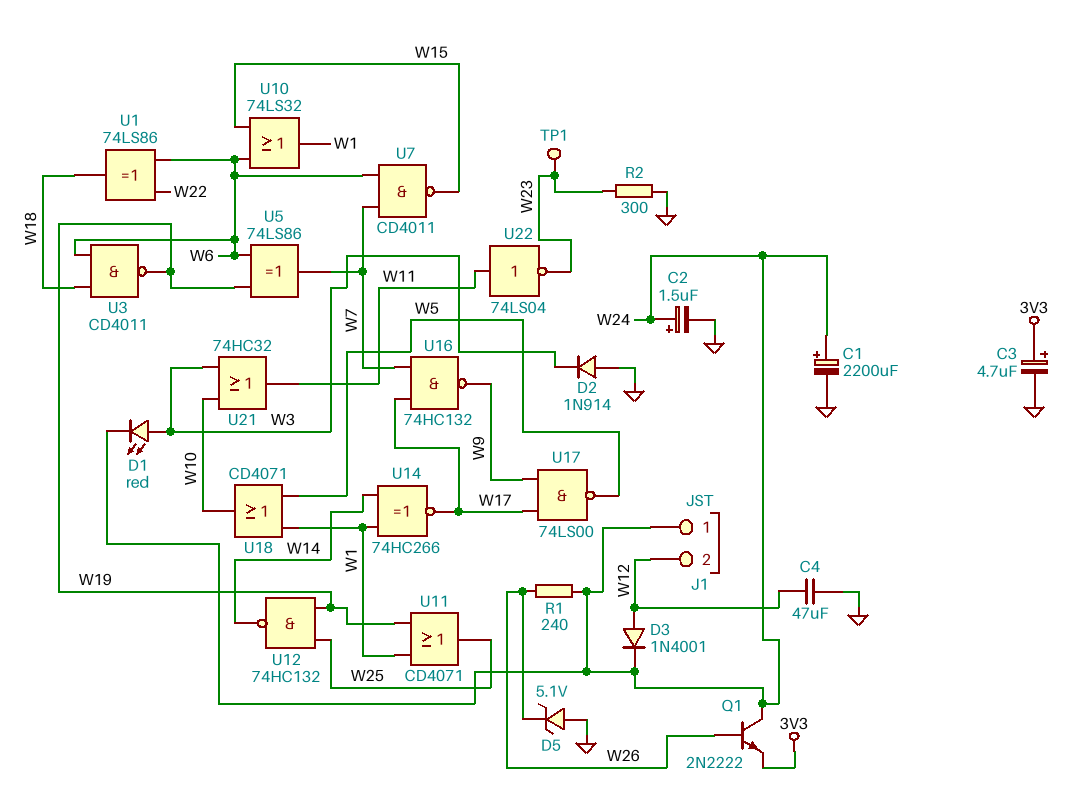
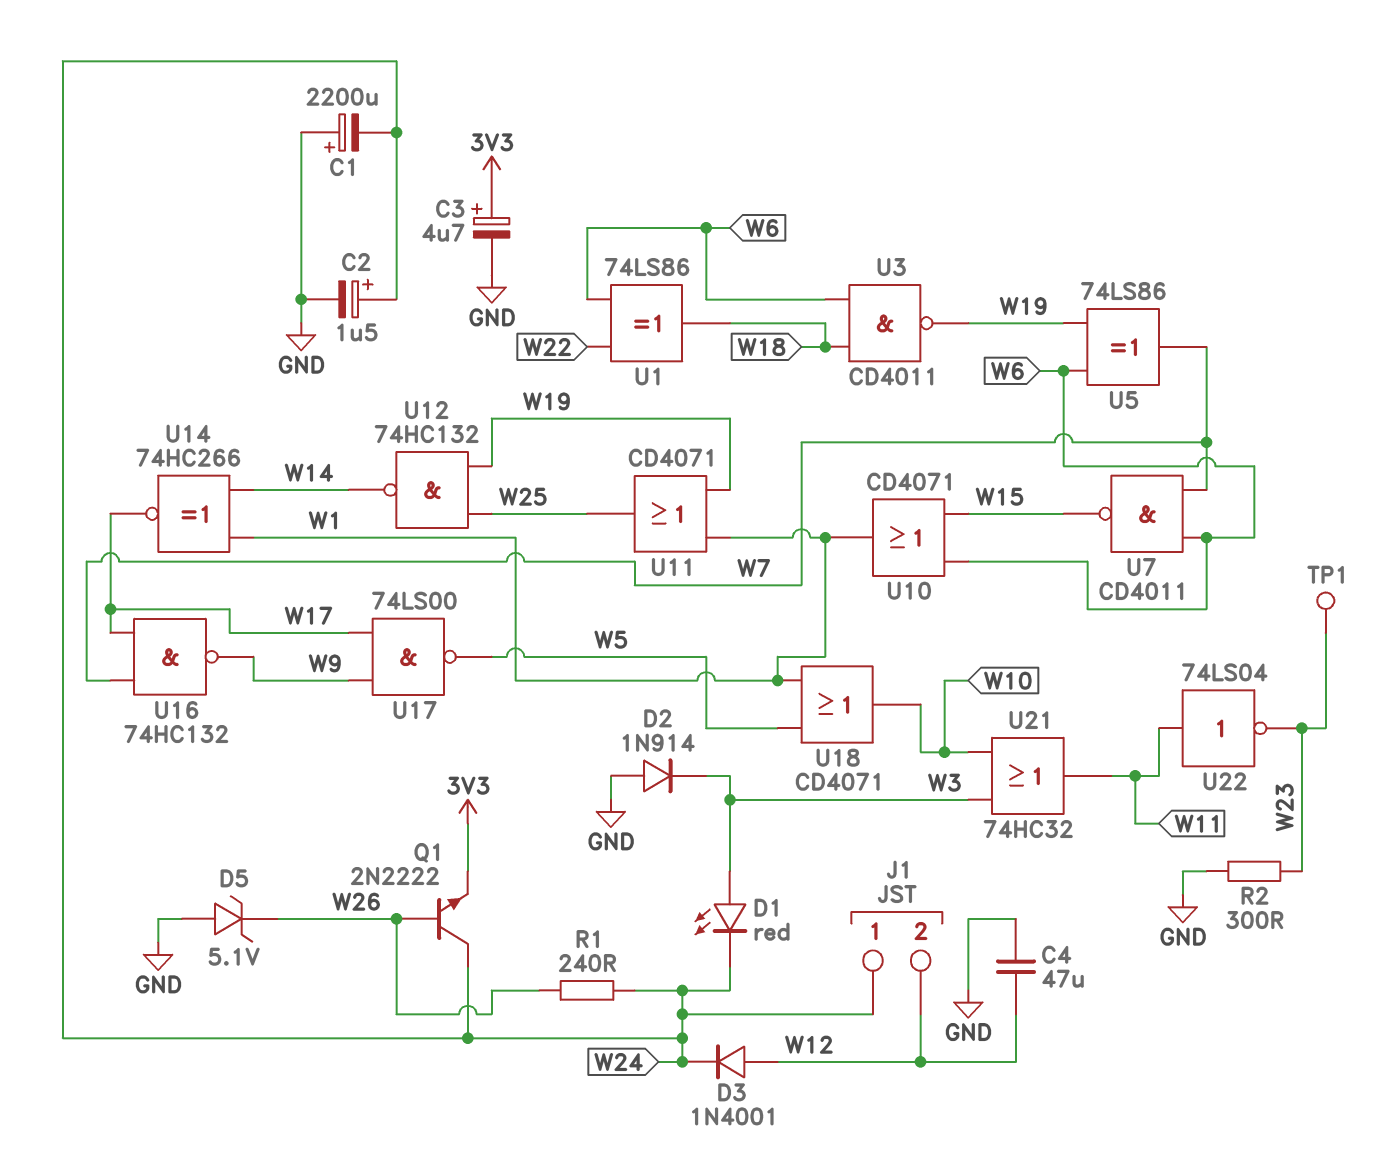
C1: 2200uF (plus W24, minus GND) -> 2200uF (plus GND, minus W24)
U10: OR 74LS32 (in W6, in W15, out W1) -> OR CD4071 (in W6, in W15, out W1)

